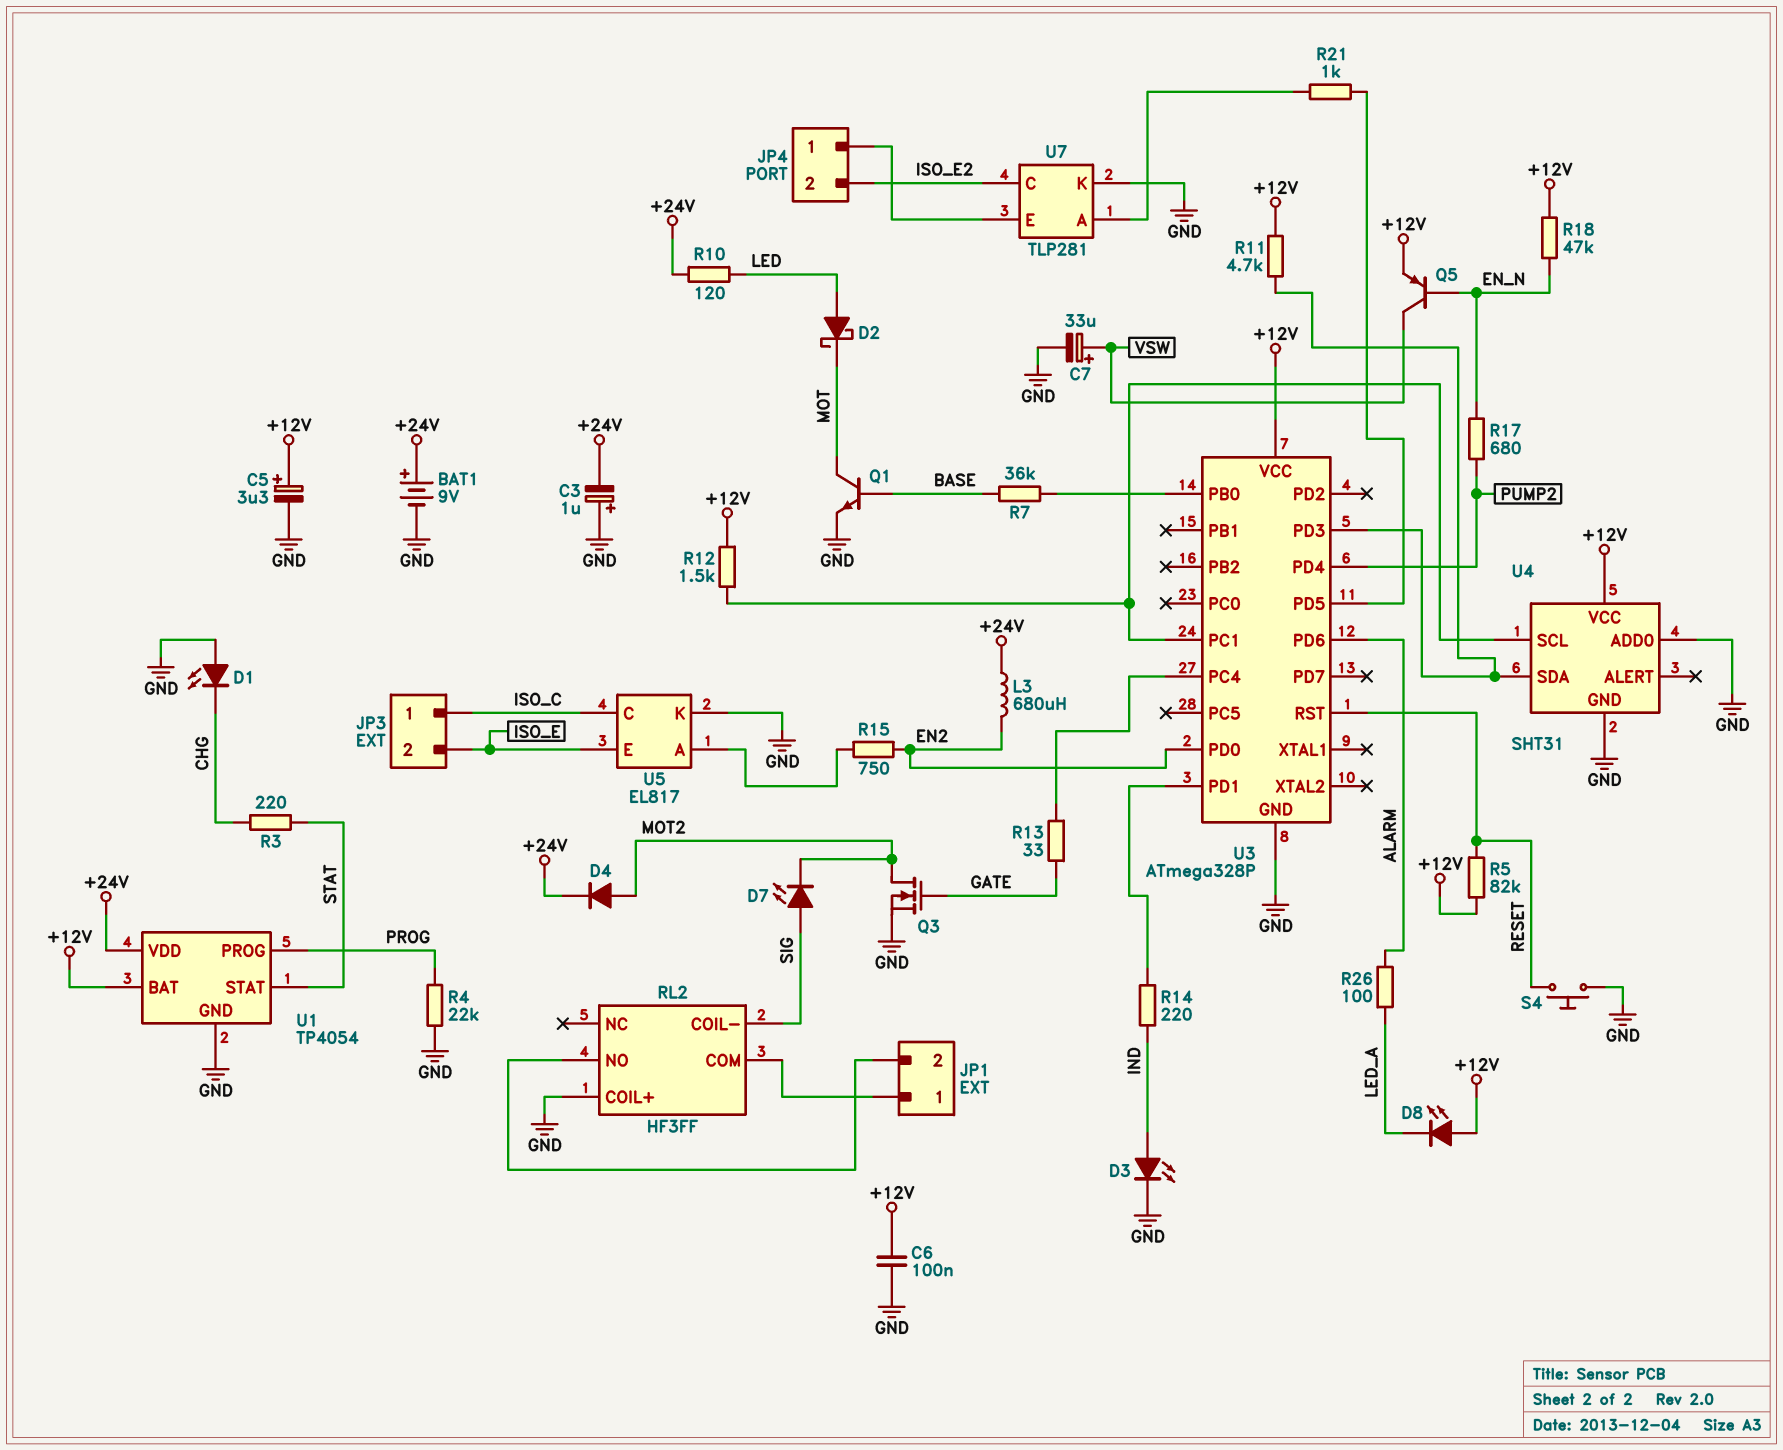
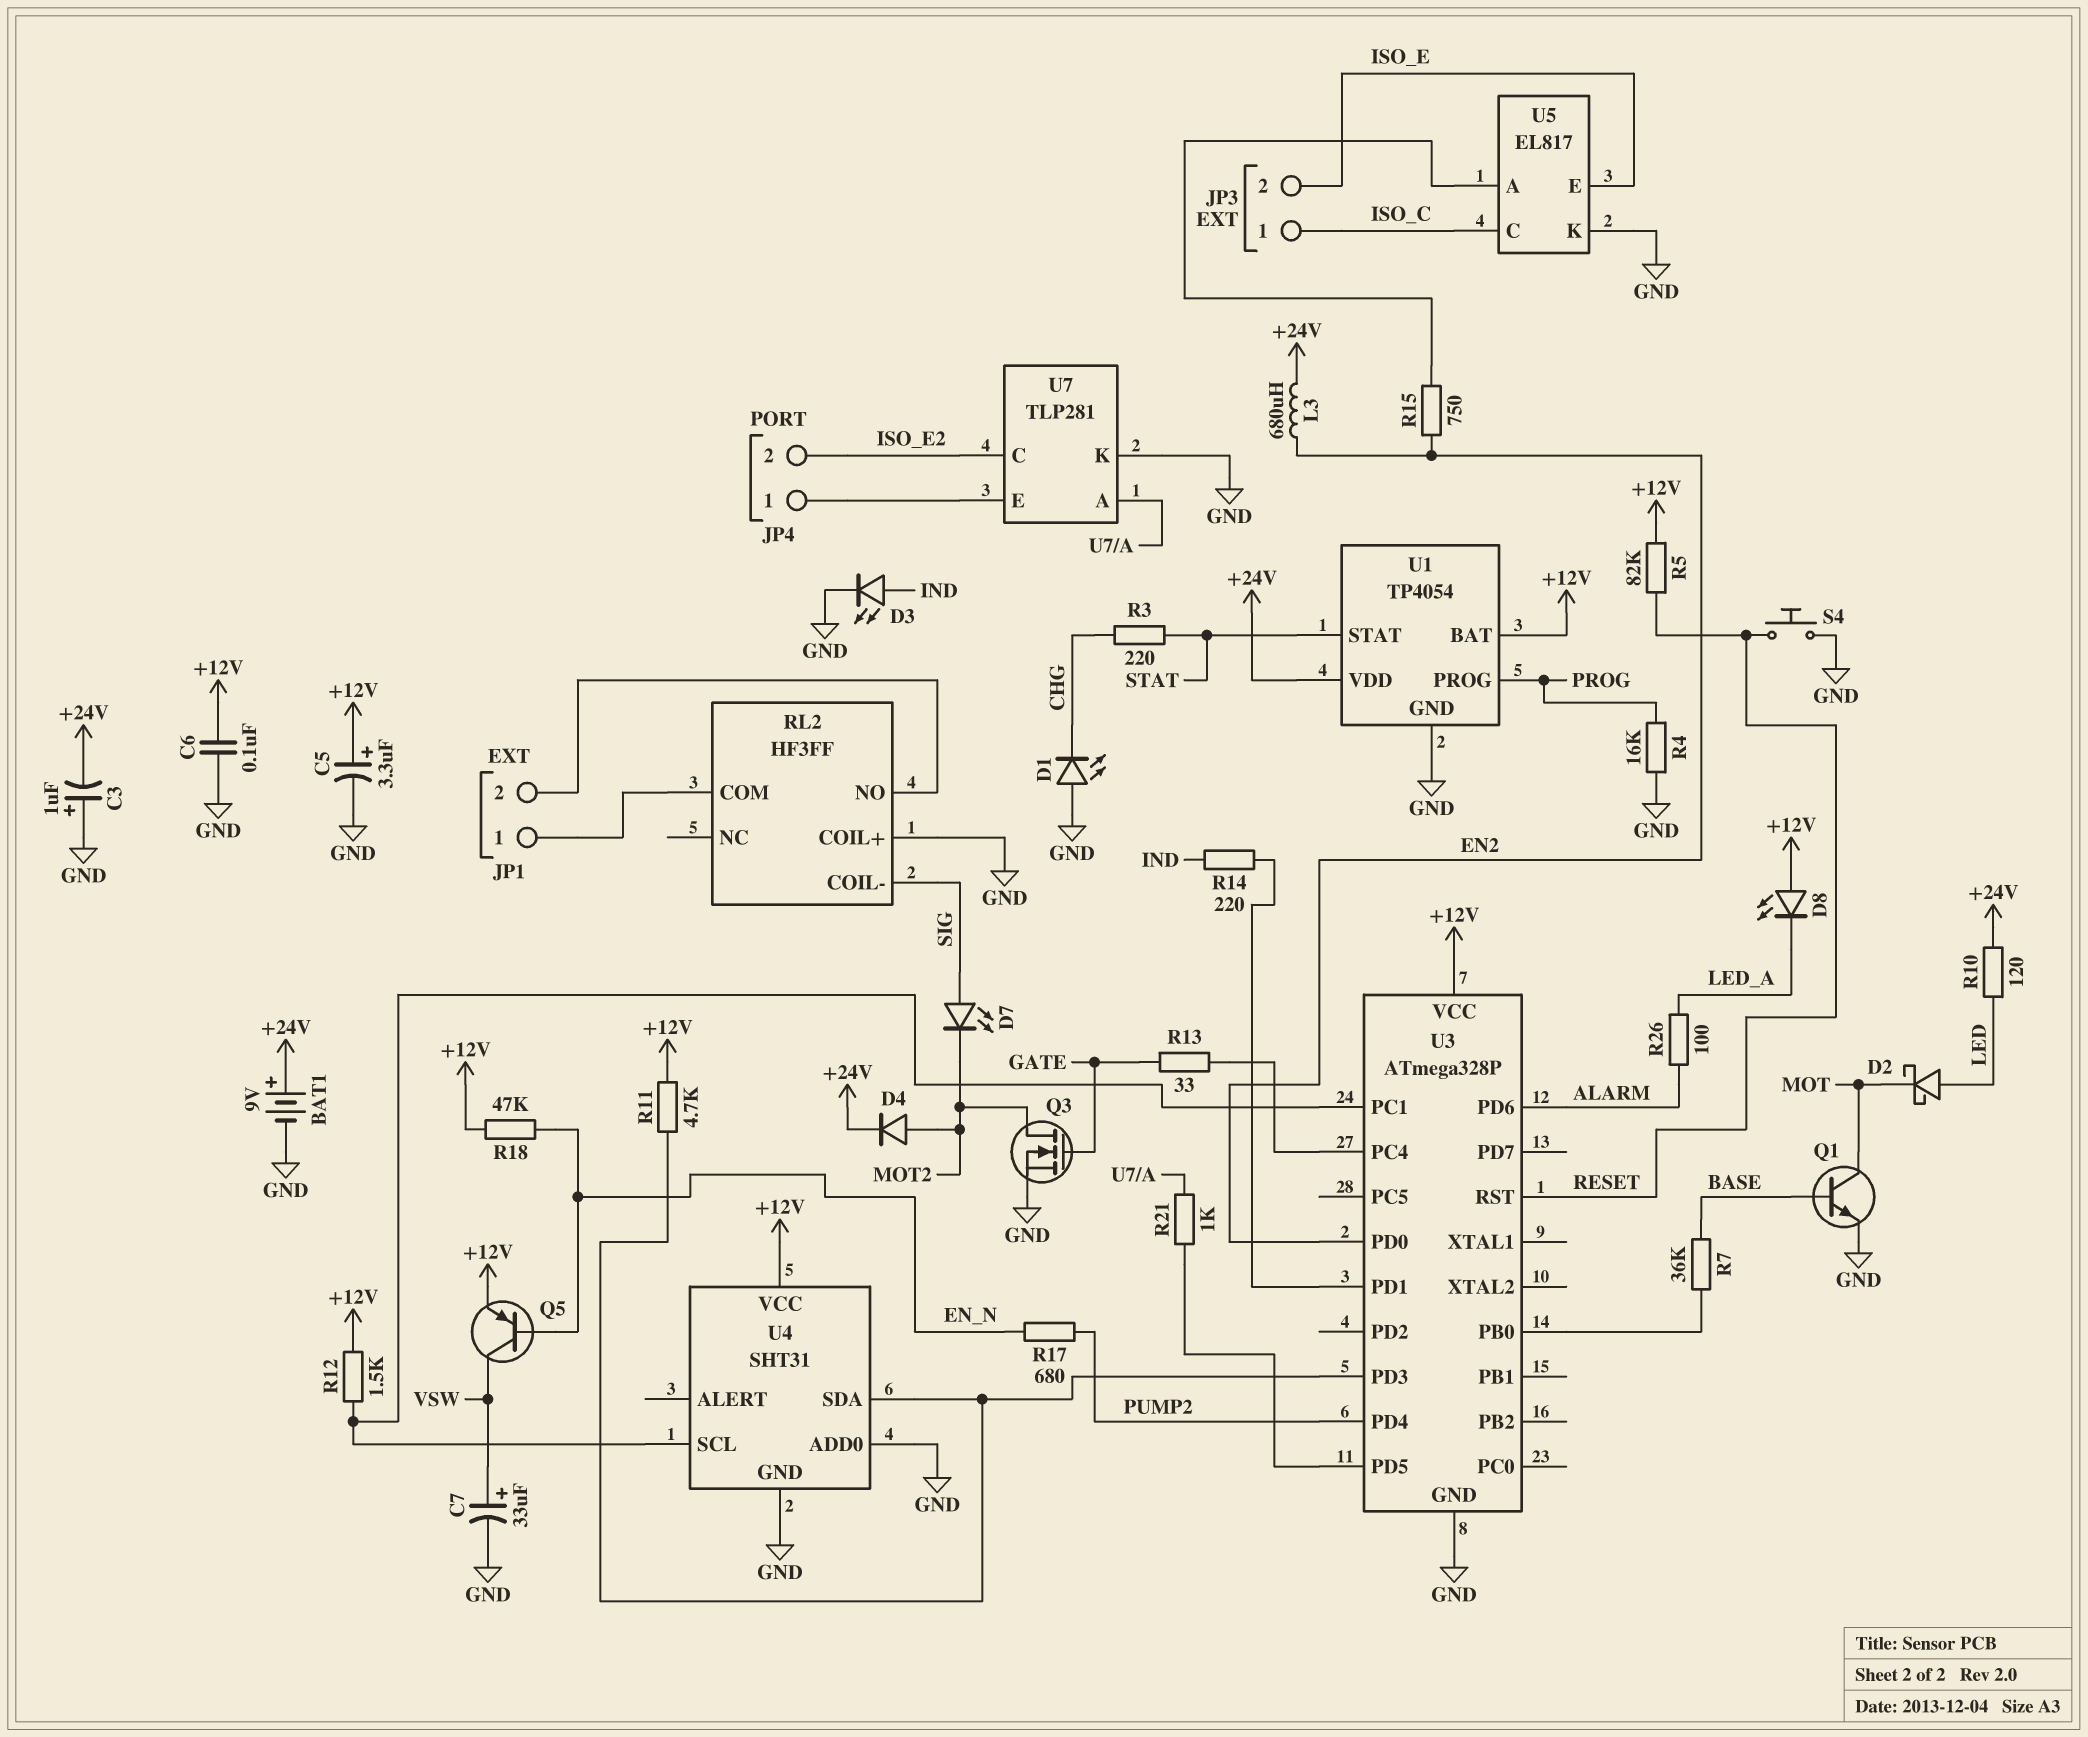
R4: 22k (GND, PROG) -> 16k (GND, PROG)

